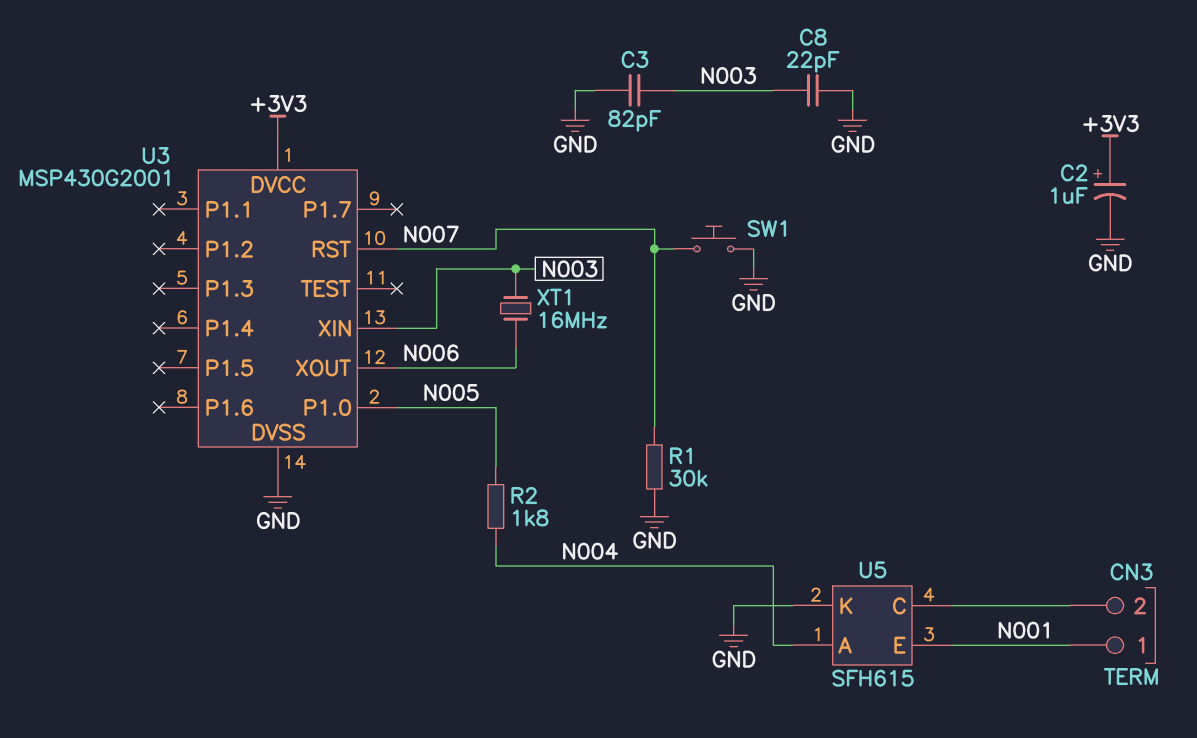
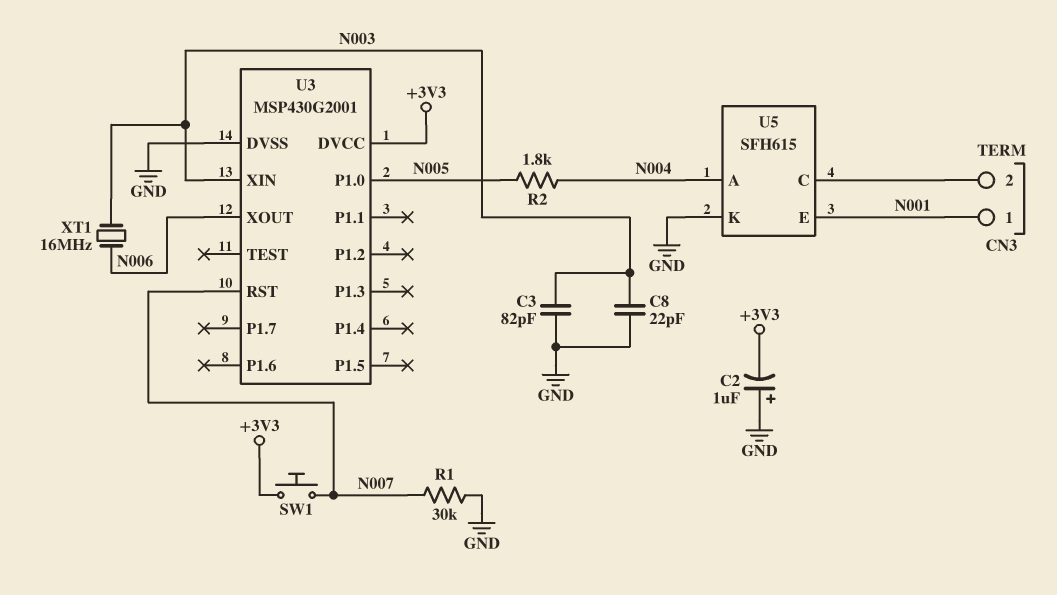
C2: 1uF (plus +3V3, minus GND) -> 1uF (plus GND, minus +3V3)
SW1: button (GND, N007) -> button (+3V3, N007)

